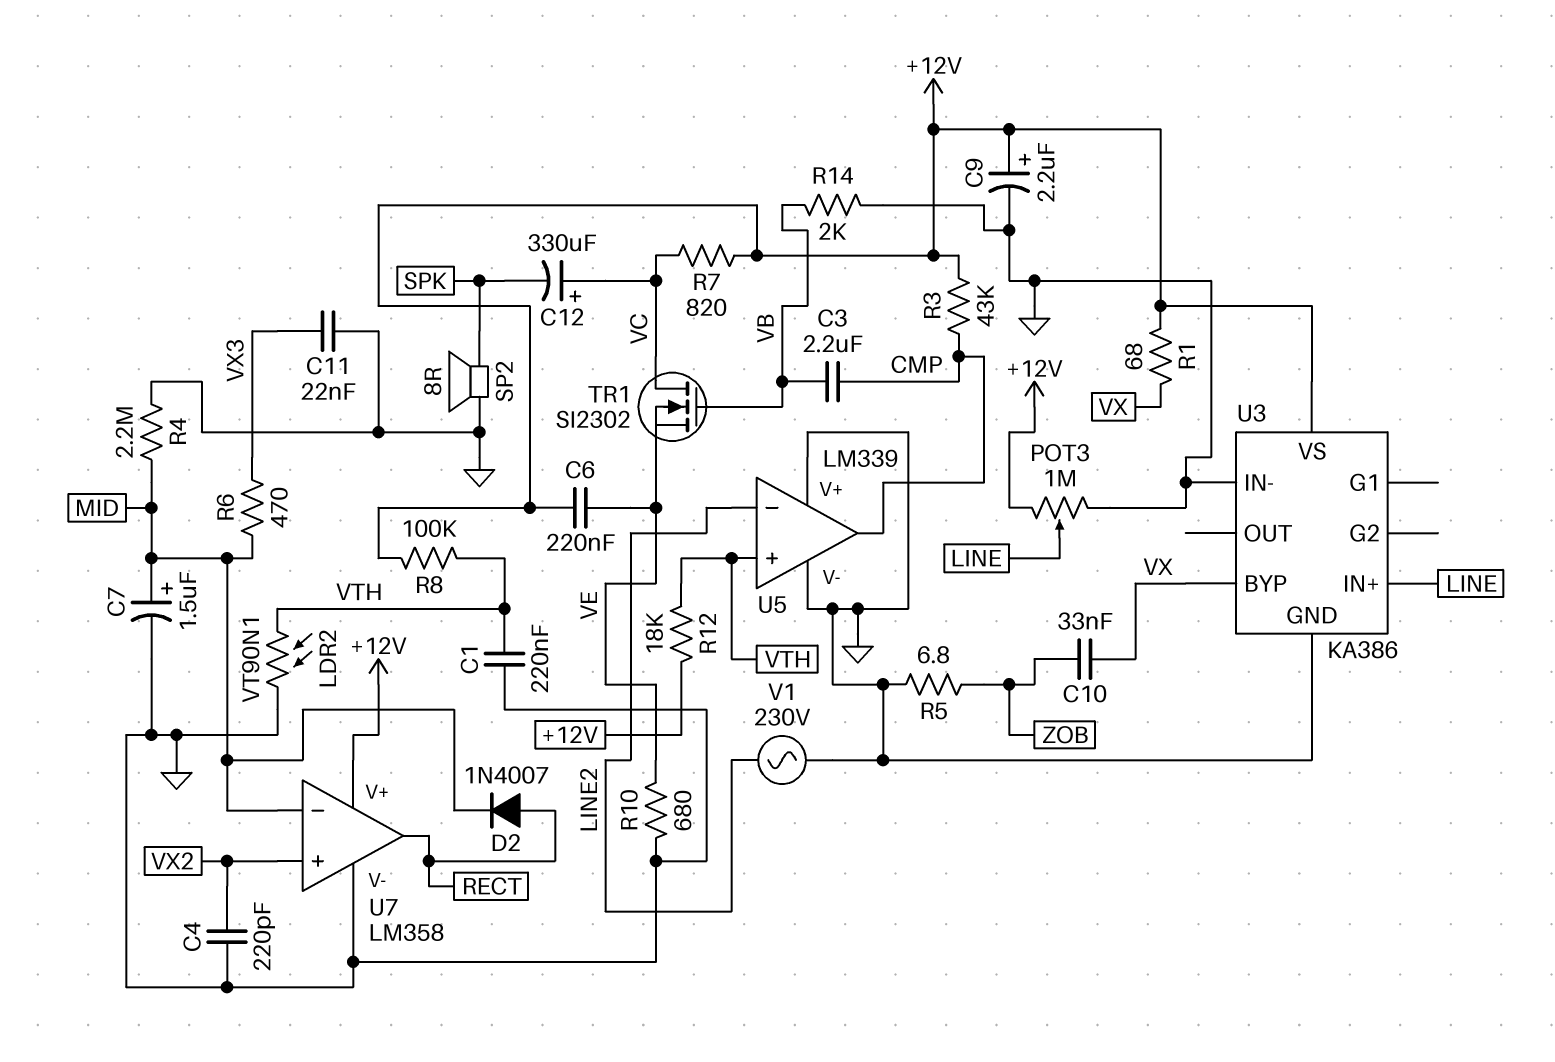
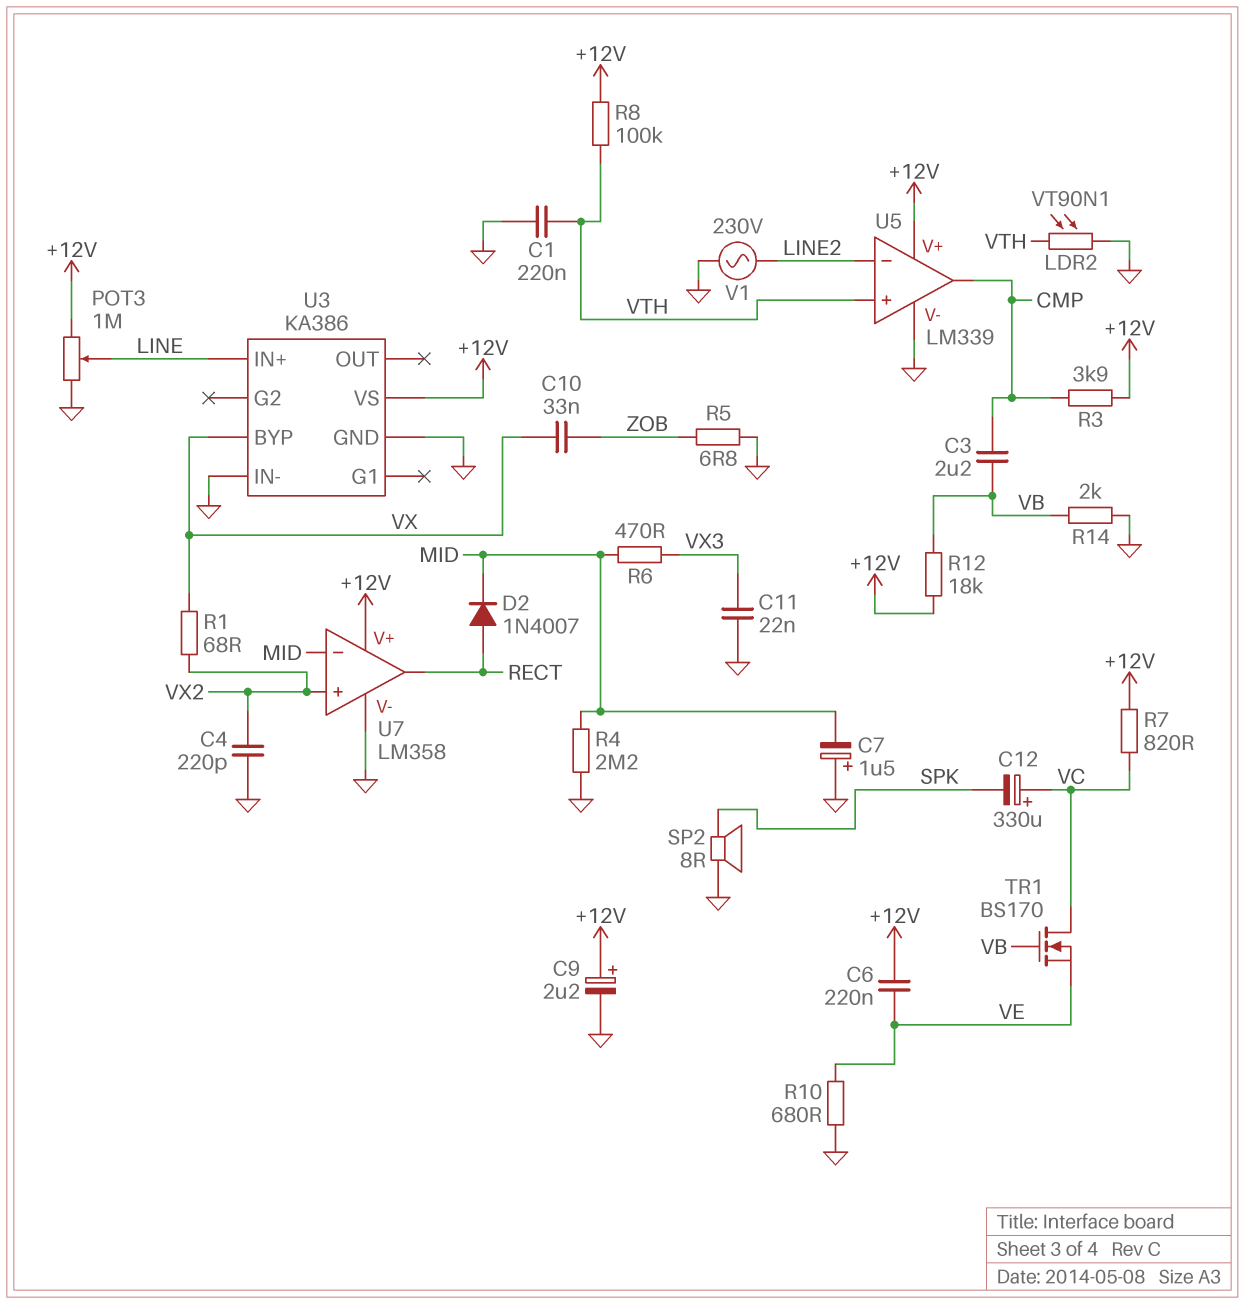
C7: 1.5uF (plus MID, minus GND) -> 1.5uF (plus GND, minus MID)
R1: 68 (+12V, VX) -> 68 (VX, VX2)
R3: 43k (+12V, CMP) -> 3.9k (+12V, CMP)
R12: 18k (+12V, VTH) -> 18k (+12V, VB)
TR1: NMOS SI2302 (G VB, D VC, S VE) -> NMOS BS170 (G VB, D VC, S VE)
U5 pin V+: GND -> +12V

